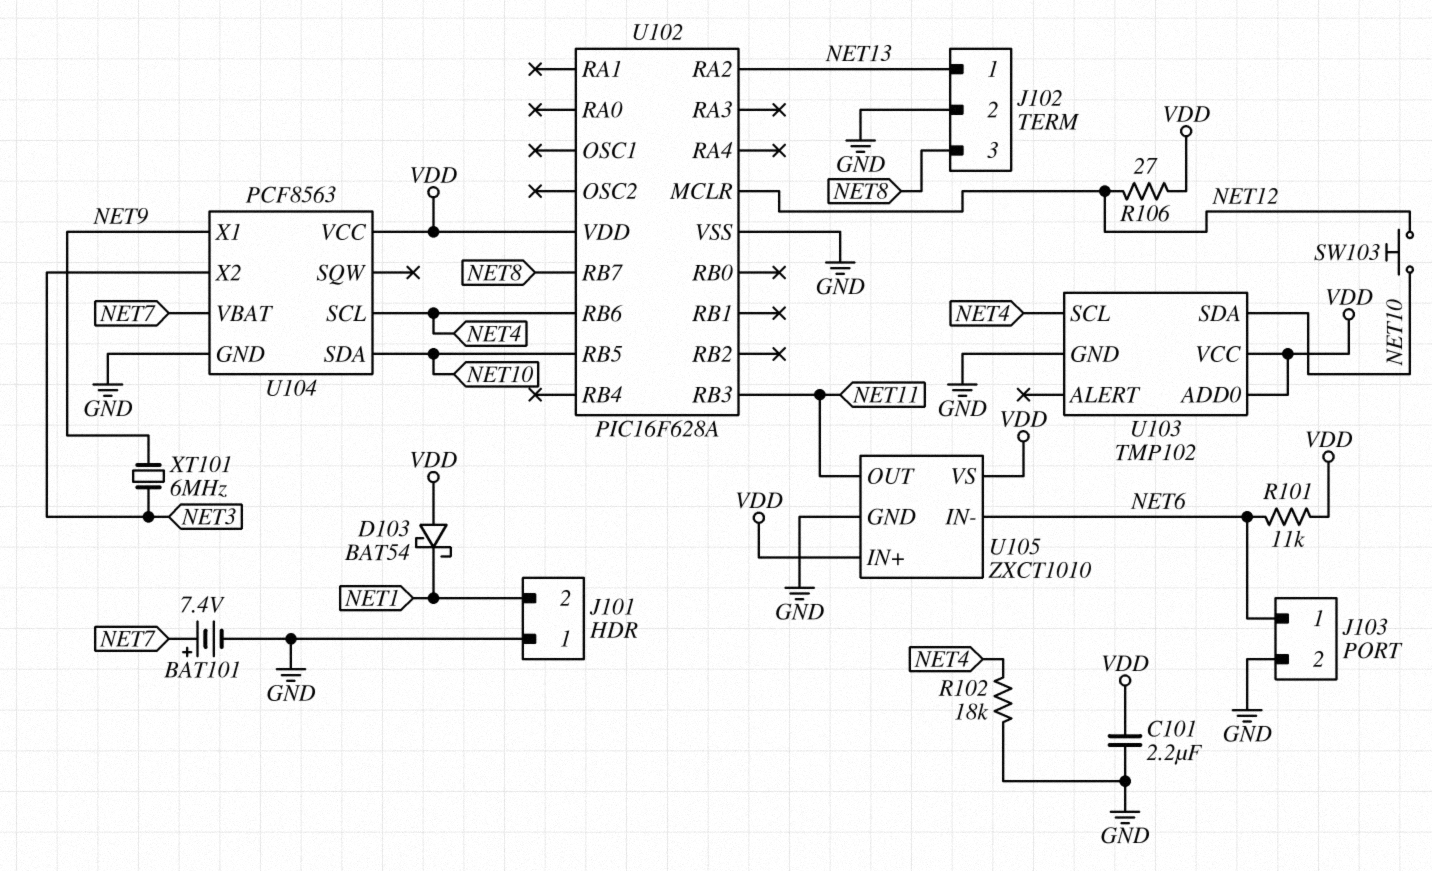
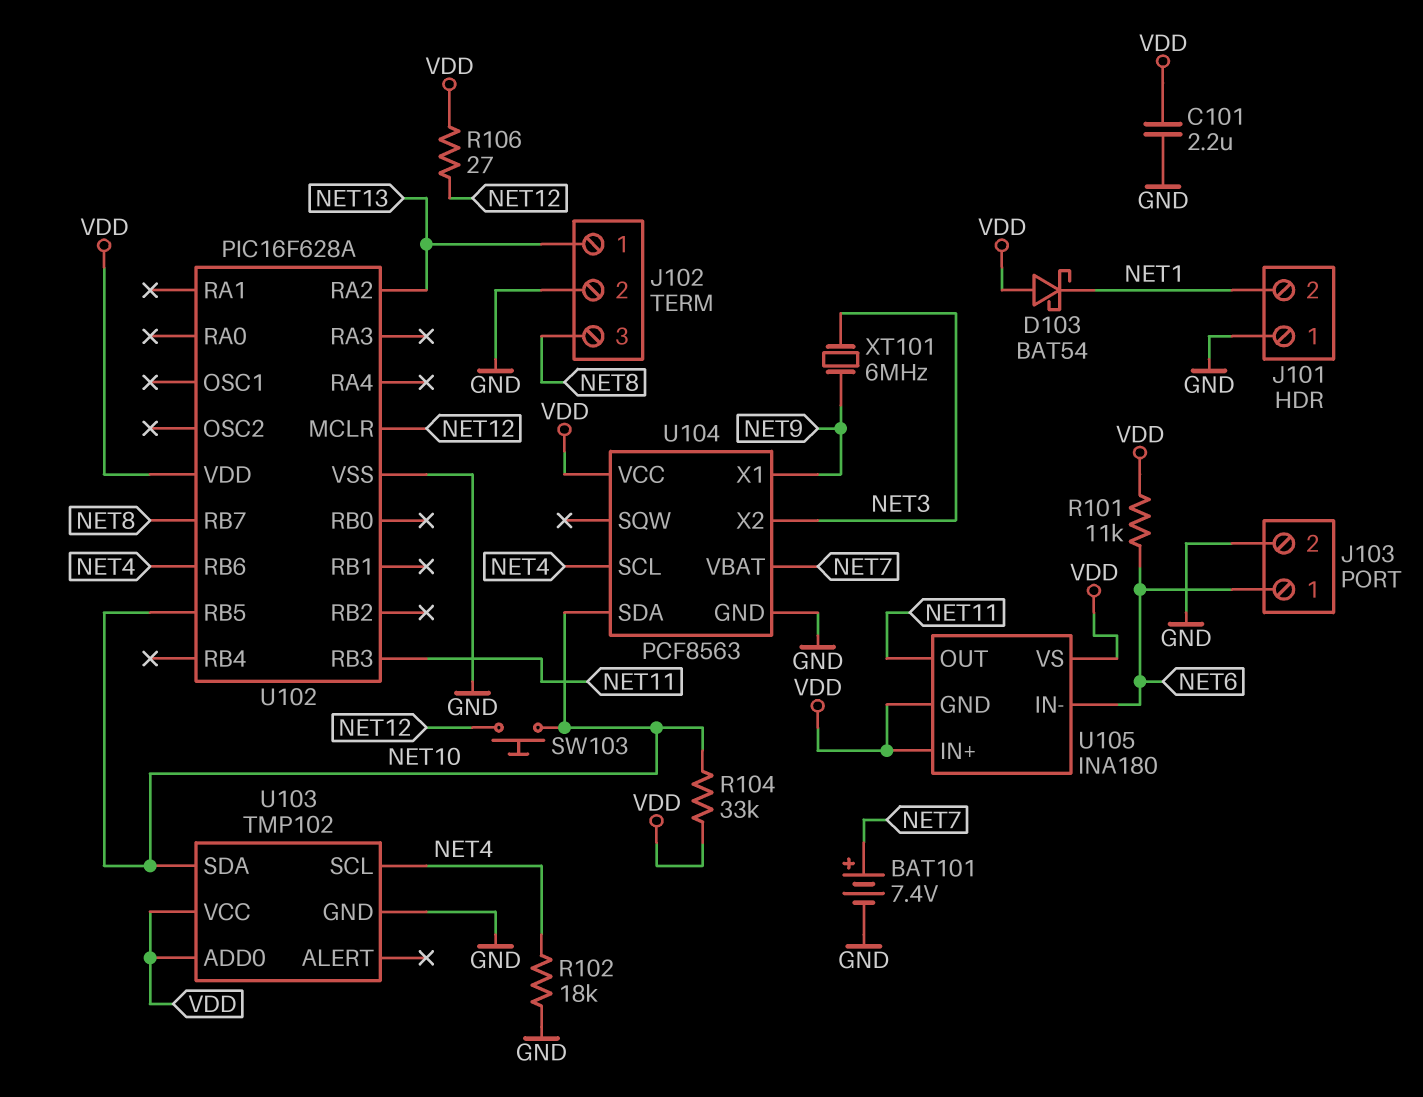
R104: none -> 33k (NET10, VDD)
U105: ZXCT1010 -> INA180
U105 pin GND: GND -> VDD

